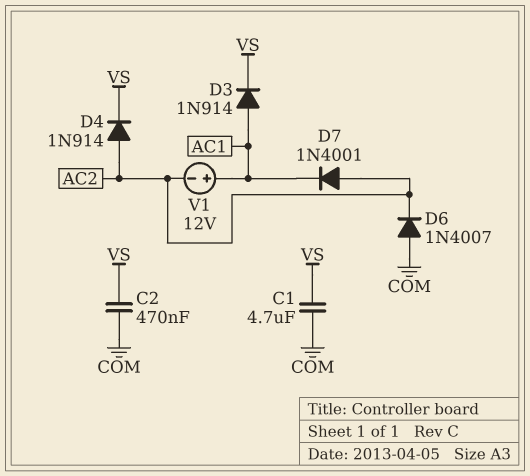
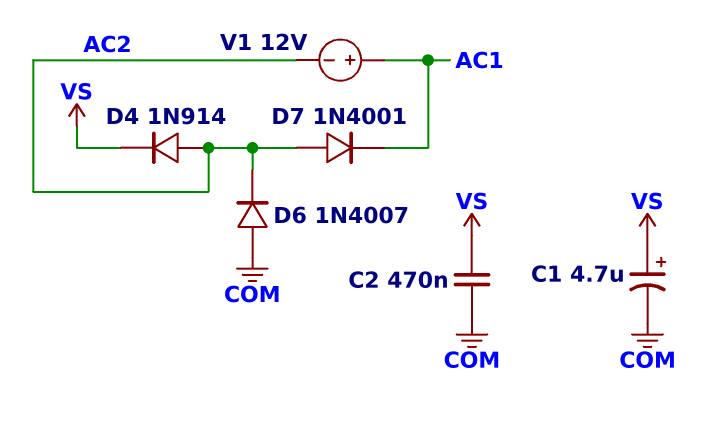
C1: 4.7uF (COM, VS) -> 4.7uF (plus VS, minus COM)
D3: diode 1N914 (A AC1, K VS) -> none

